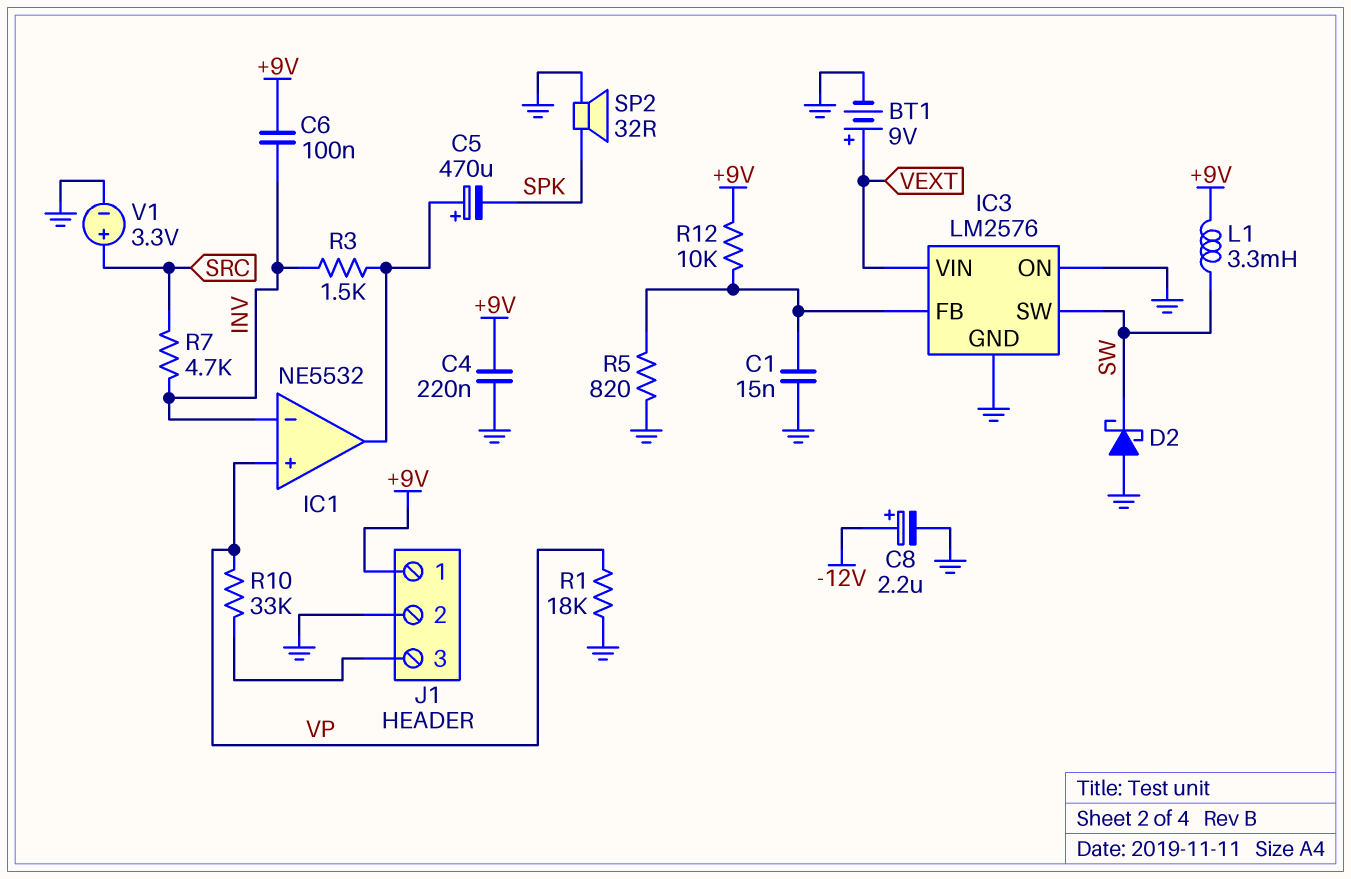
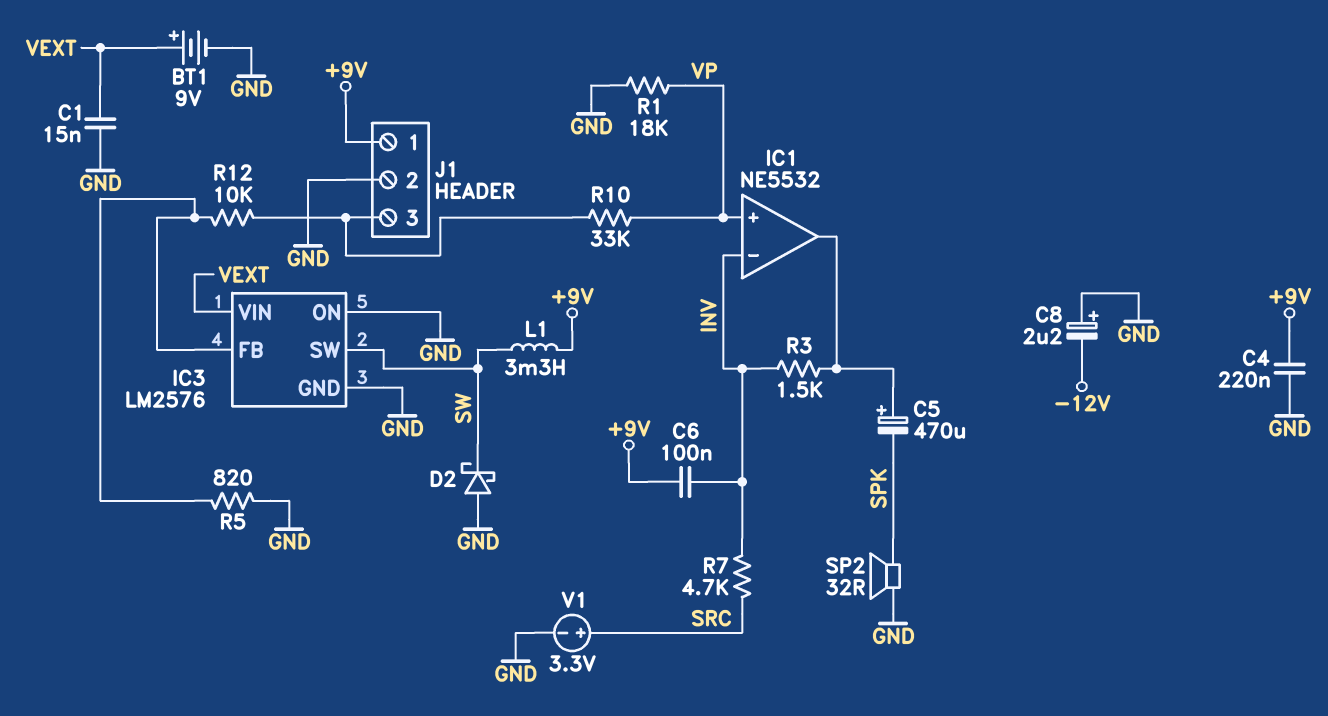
C1: 15nF (GND, IC3/FB) -> 15nF (GND, VEXT)
C8: 2.2uF (plus -12V, minus GND) -> 2.2uF (plus GND, minus -12V)
R12: 10k (+9V, IC3/FB) -> 10k (IC3/FB, J1/3)

